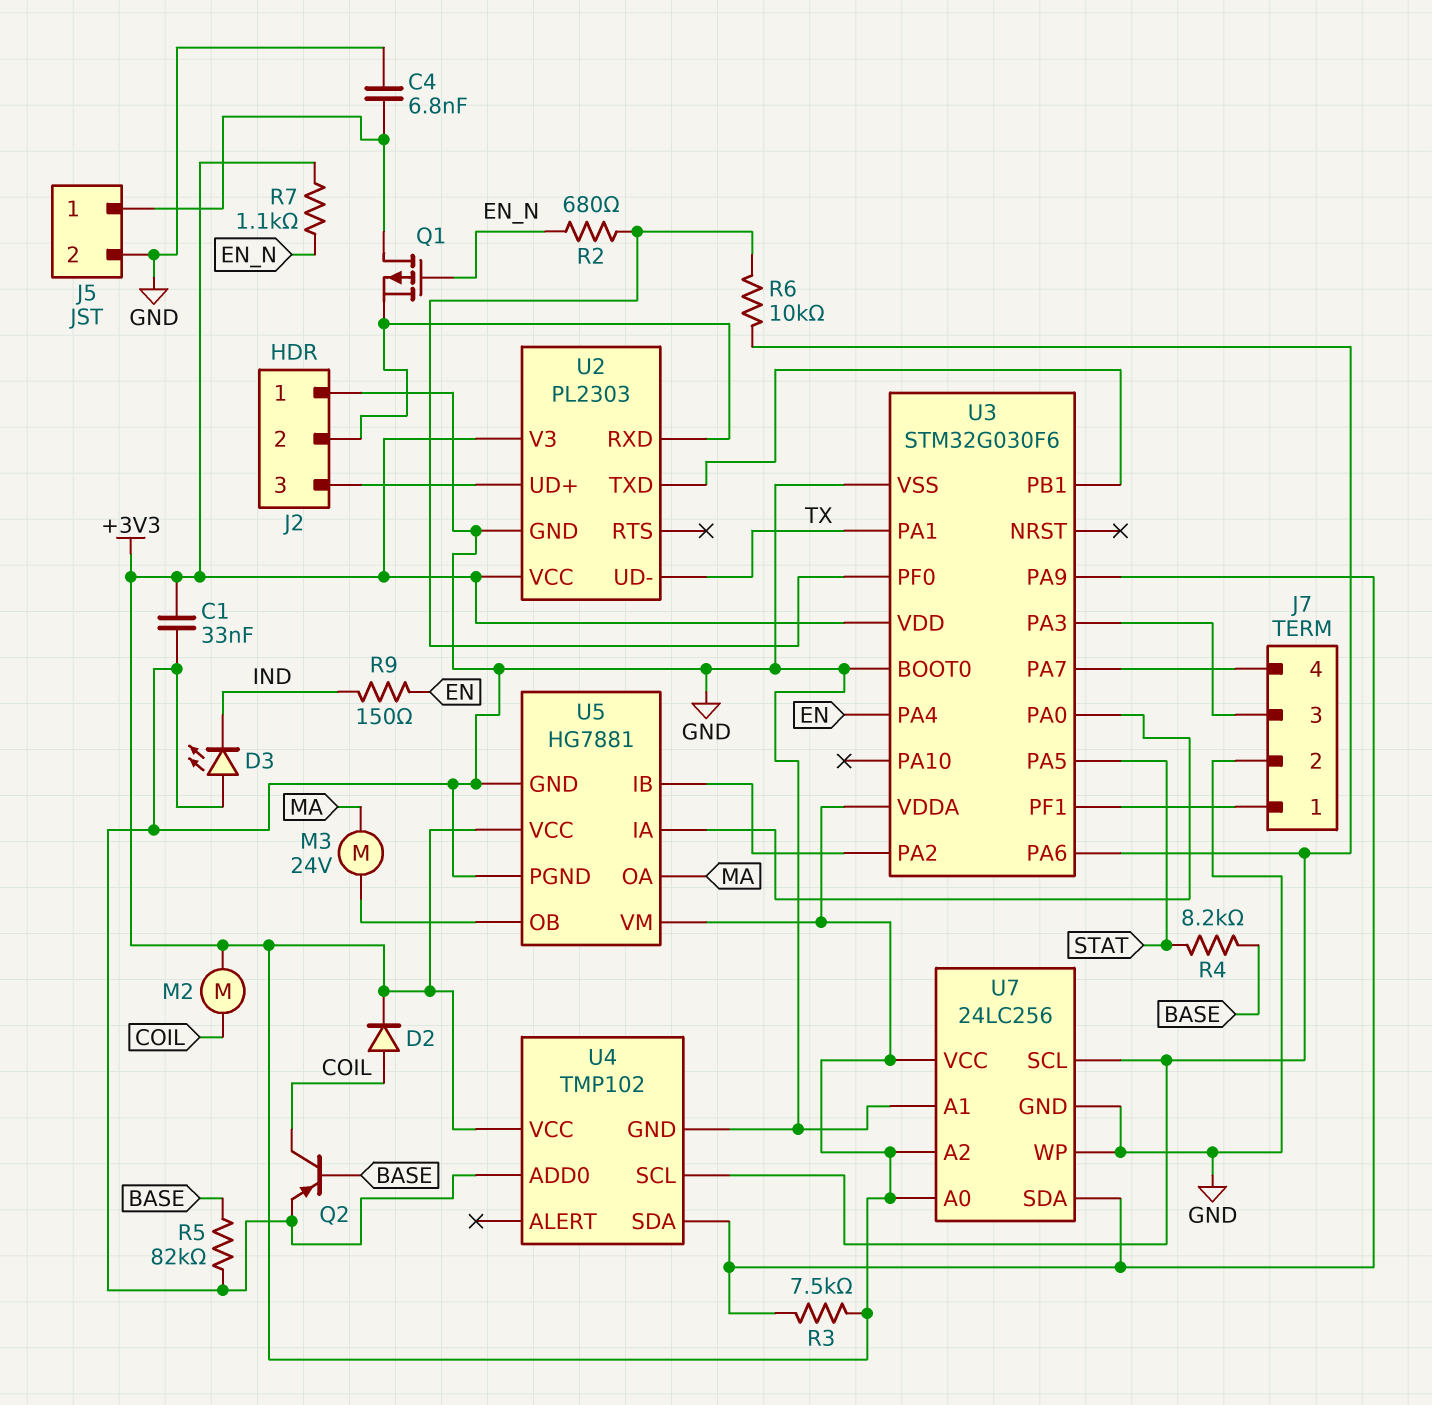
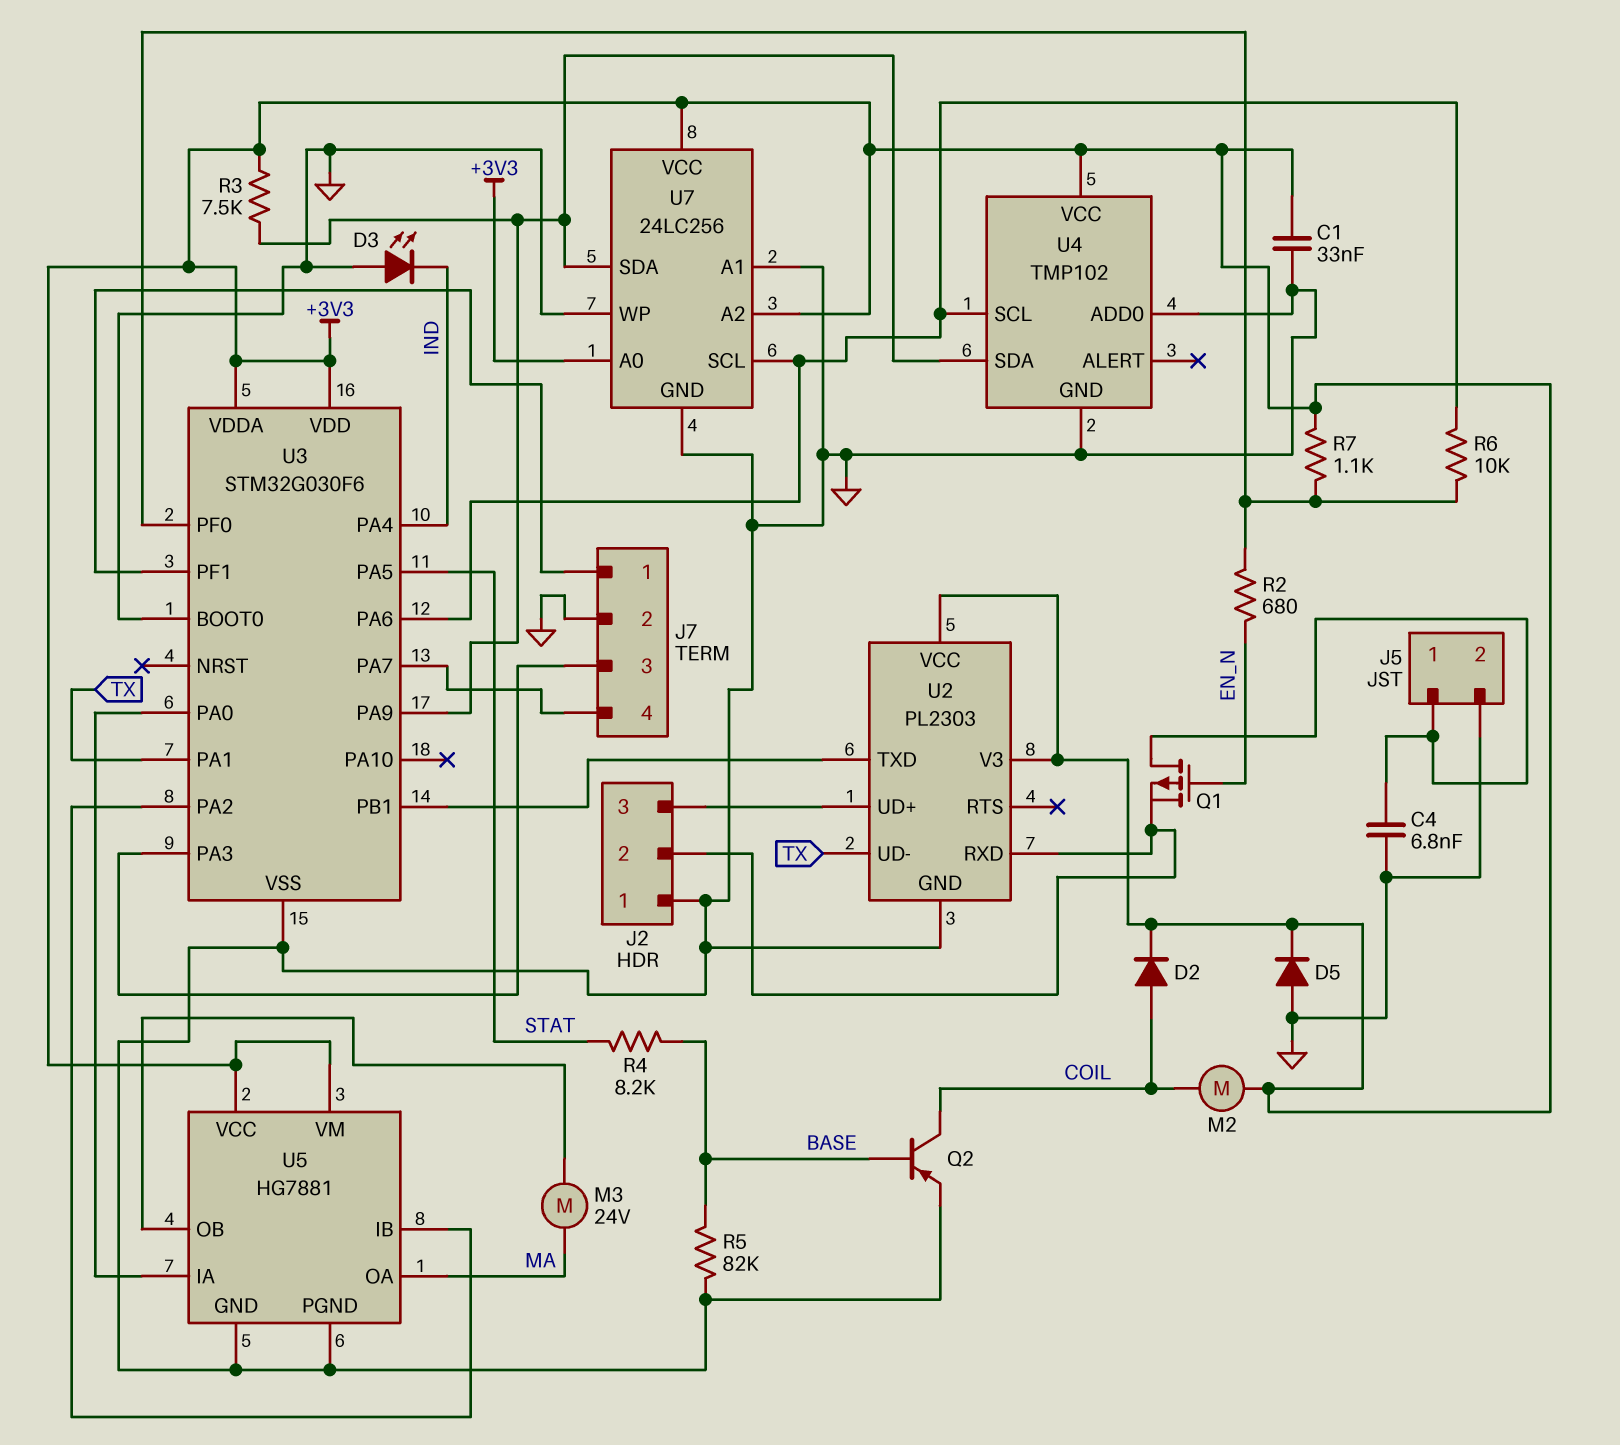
D5: none -> diode (A GND, K +3V3)
R7: 1.1k (+3V3, EN_N) -> 1.1k (+3V3, U3/PF0)
R9: 150 (EN, IND) -> none
U3 pin PA4: EN -> IND

